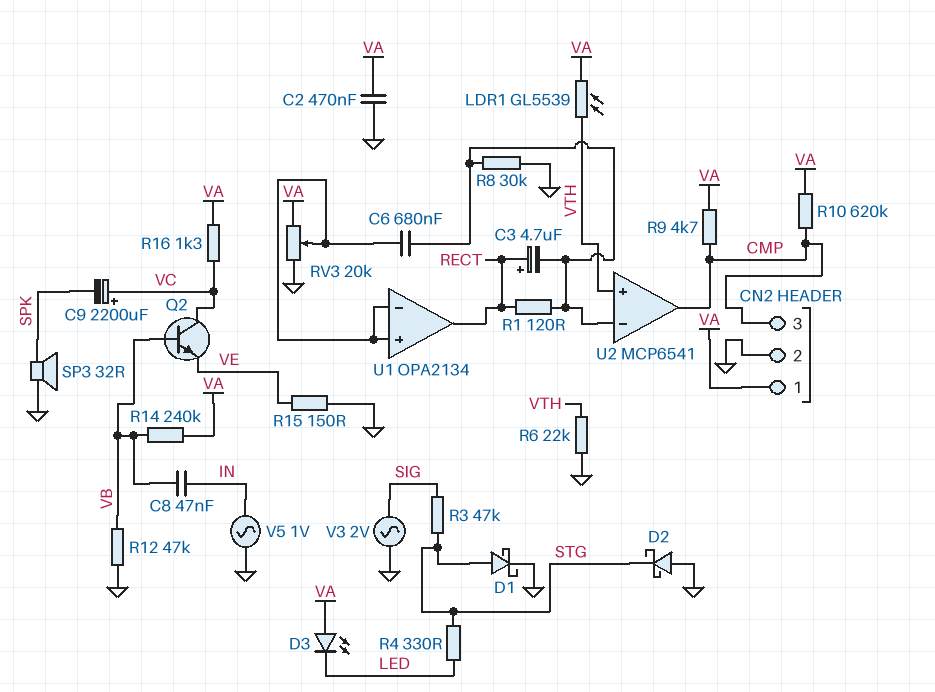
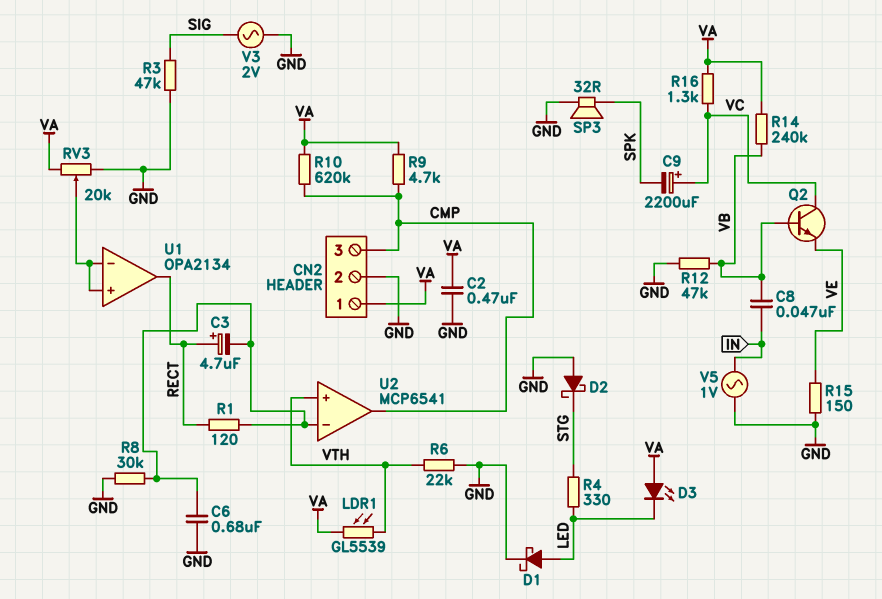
C6: 680nF (U1/in+, U2/in-) -> 680nF (GND, U2/in-)
D1: schottky (A STG, K GND) -> schottky (A LED, K GND)
R3: 47k (SIG, STG) -> 47k (GND, SIG)

